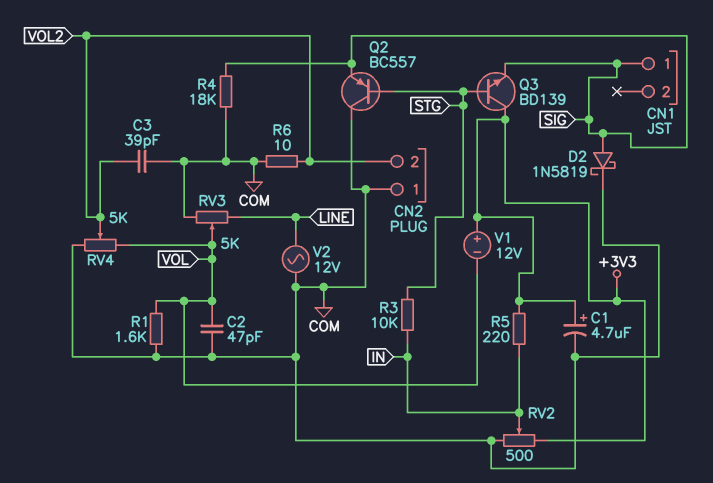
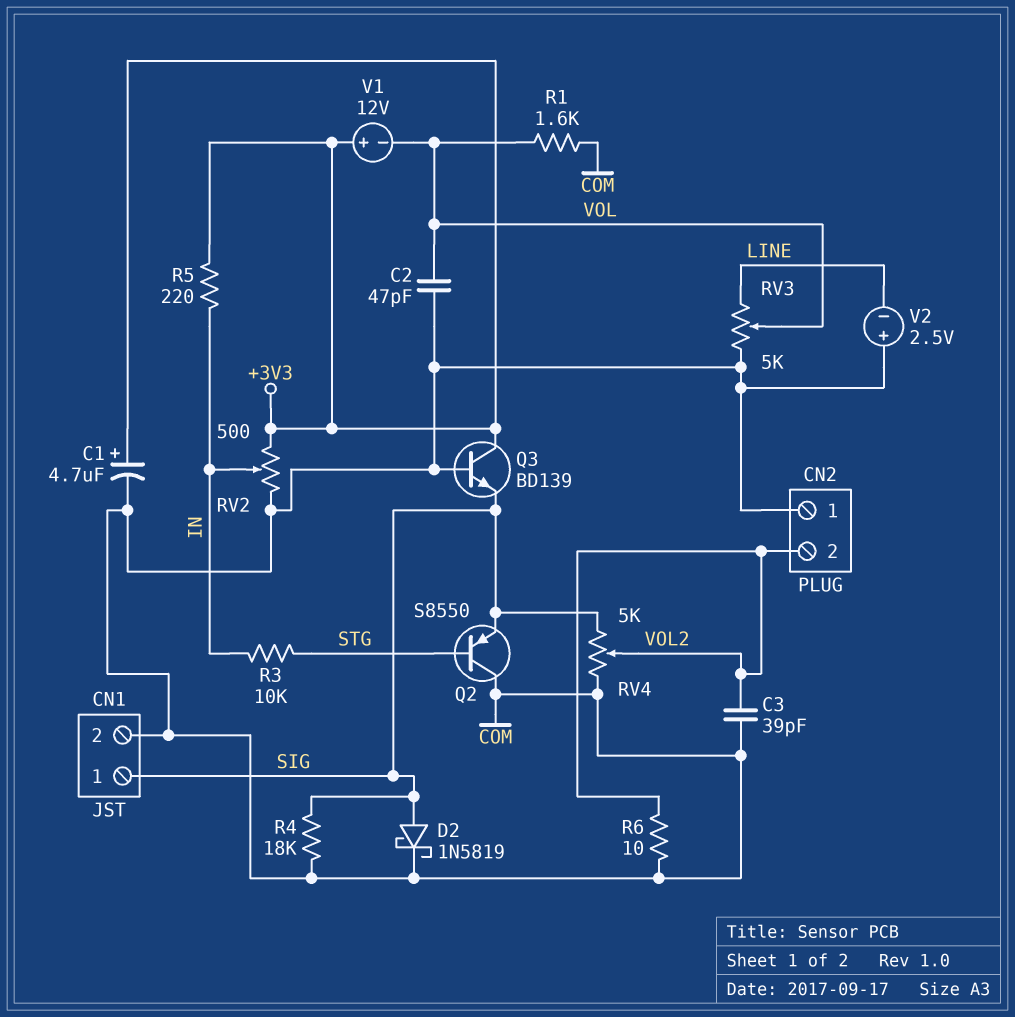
CN1 pin 2: none -> COM
Q2: PNP BC557 (B STG, C COM, E SIG) -> PNP S8550 (B STG, C COM, E SIG)
Q3: NPN BD139 (B STG, C +3V3, E SIG) -> NPN BD139 (B COM, C +3V3, E SIG)
RV4: 5k (COM, VOL, wiper VOL2) -> 5k (COM, SIG, wiper VOL2)
V2: AC 12V (COM, LINE) -> 2.5V (plus COM, minus LINE)

